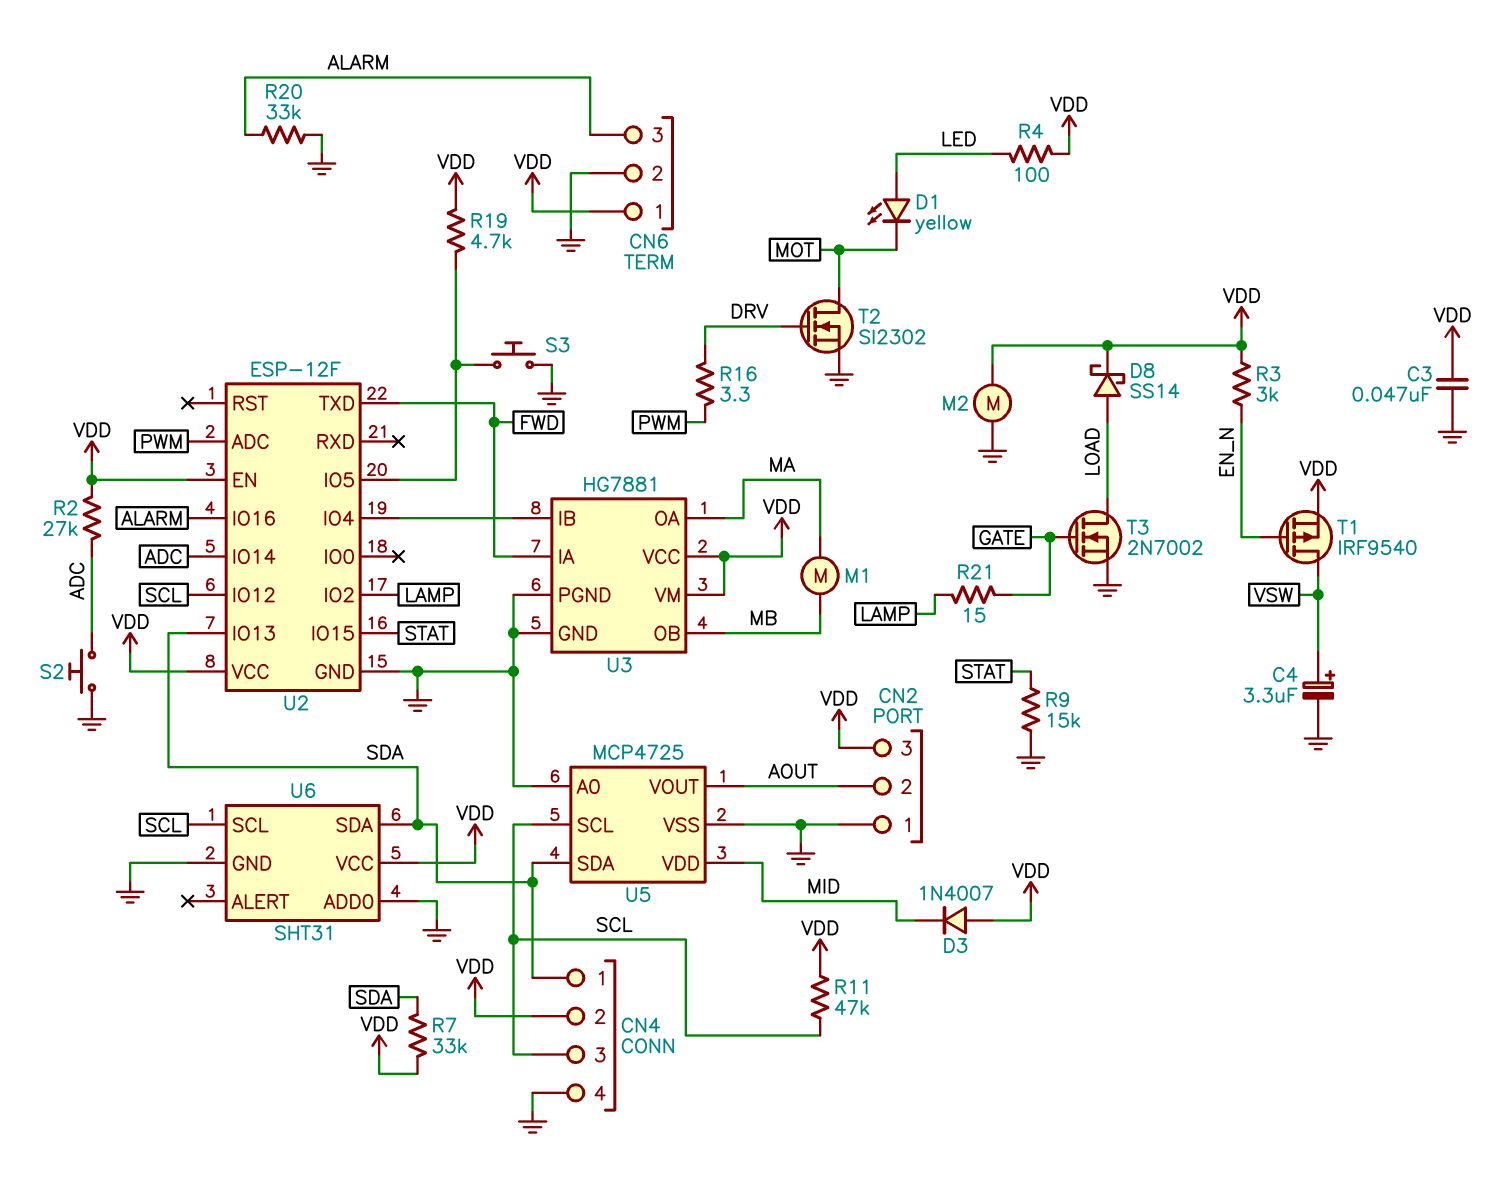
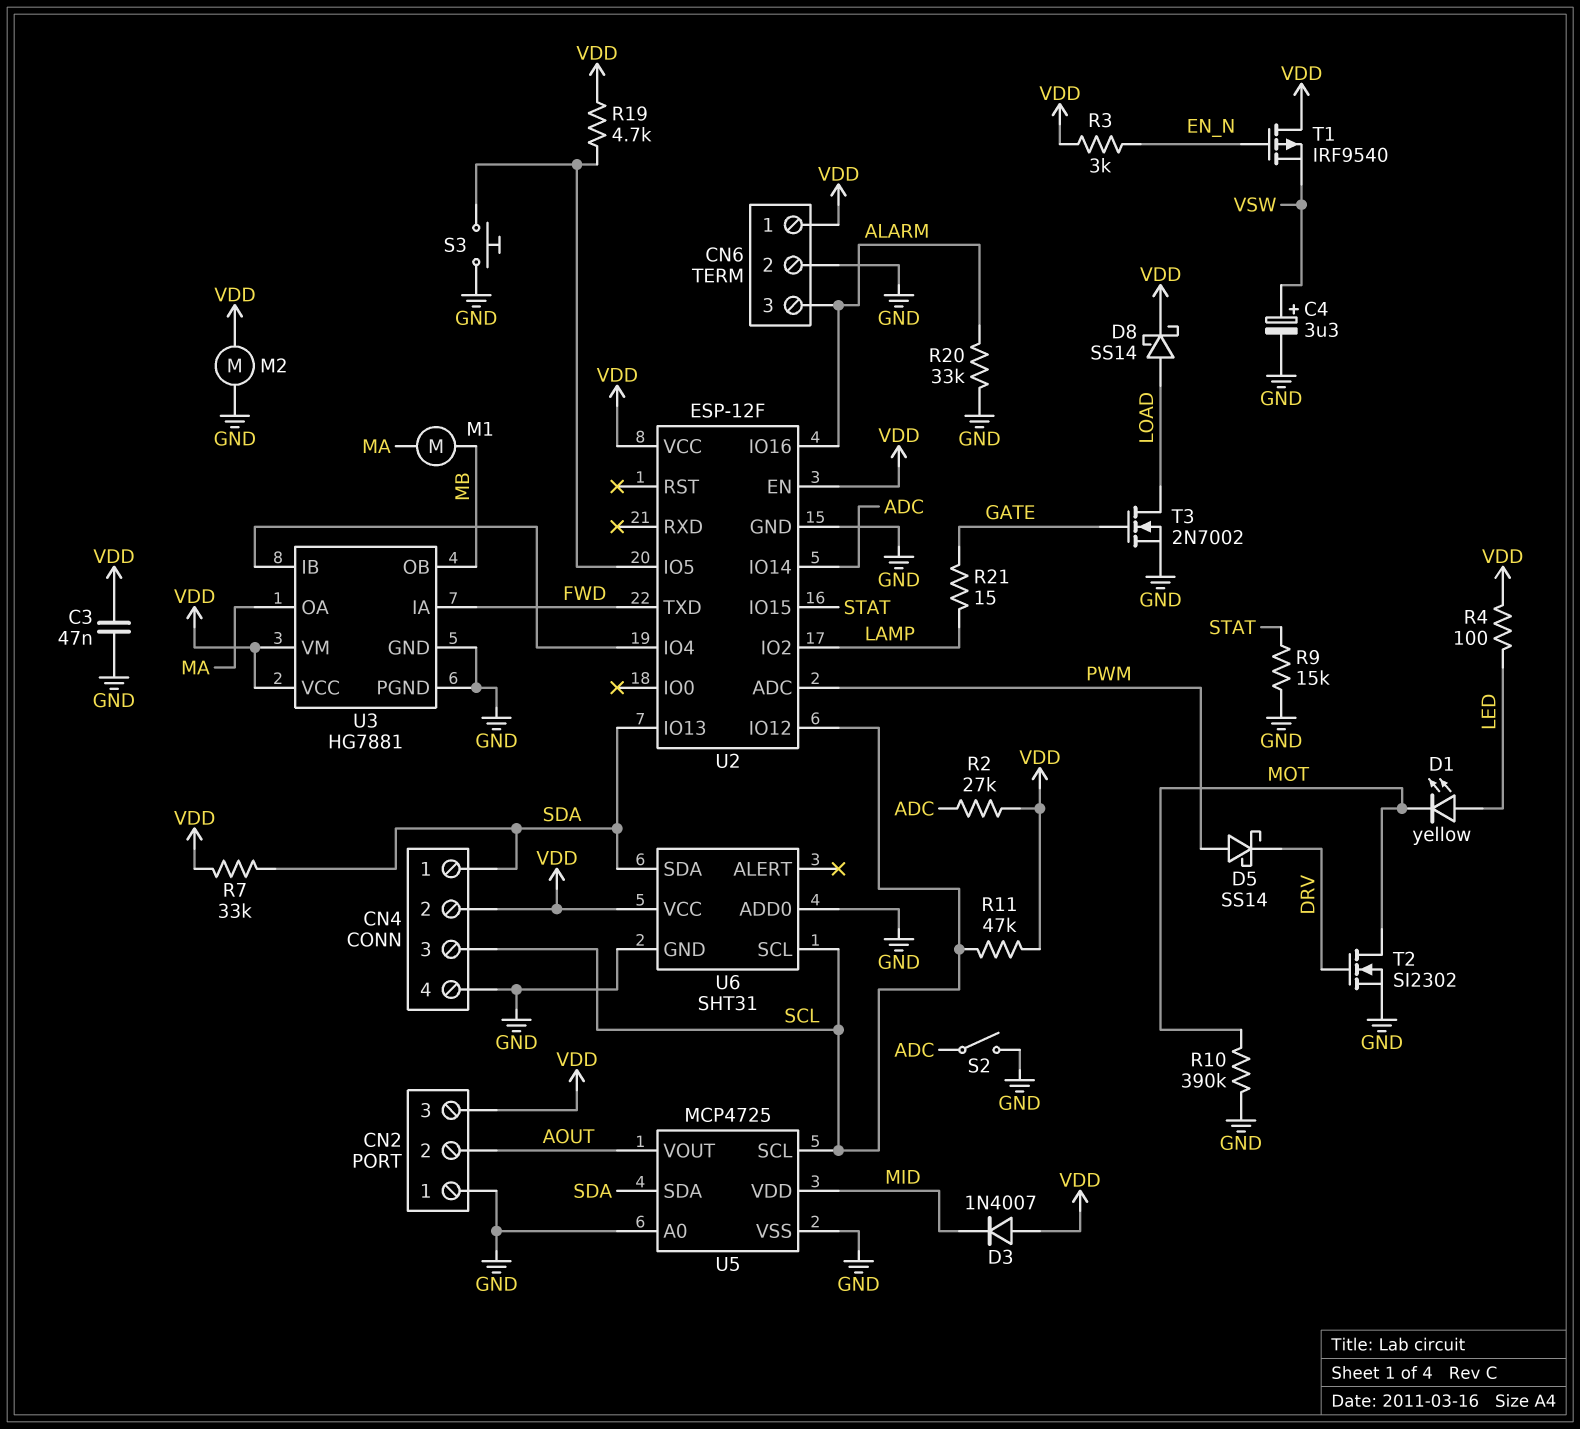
D5: none -> schottky SS14 (A PWM, K DRV)
R10: none -> 390k (GND, MOT)
R16: 3.3 (DRV, PWM) -> none
S2: button (ADC, GND) -> switch (ADC, GND)
T1: PMOS IRF9540 (G EN_N, D VSW, S VDD) -> PMOS IRF9540 (G EN_N, D VDD, S VSW)

